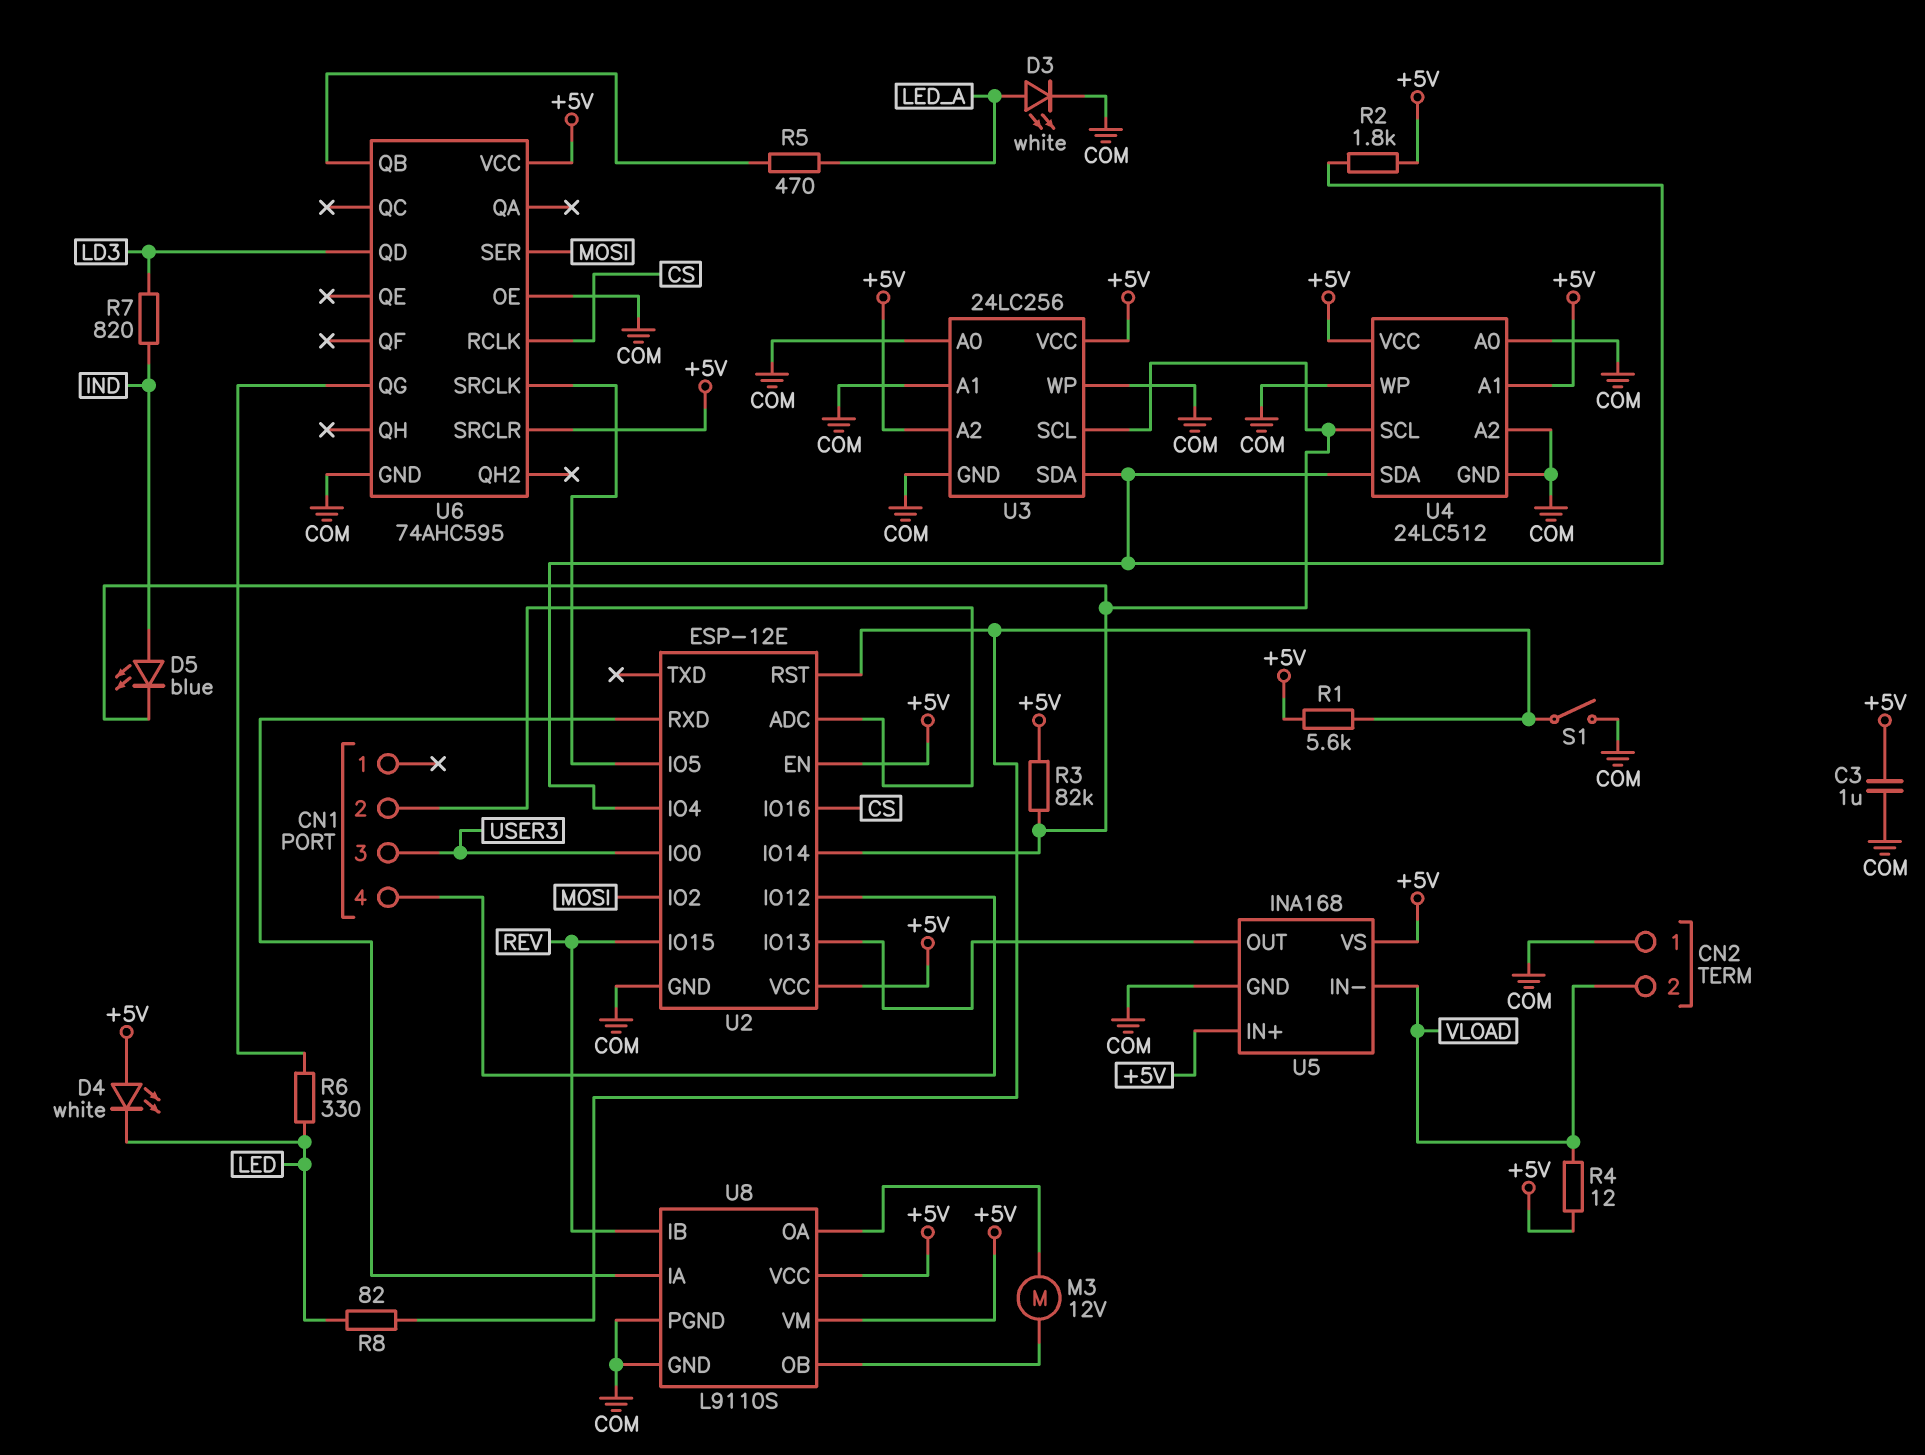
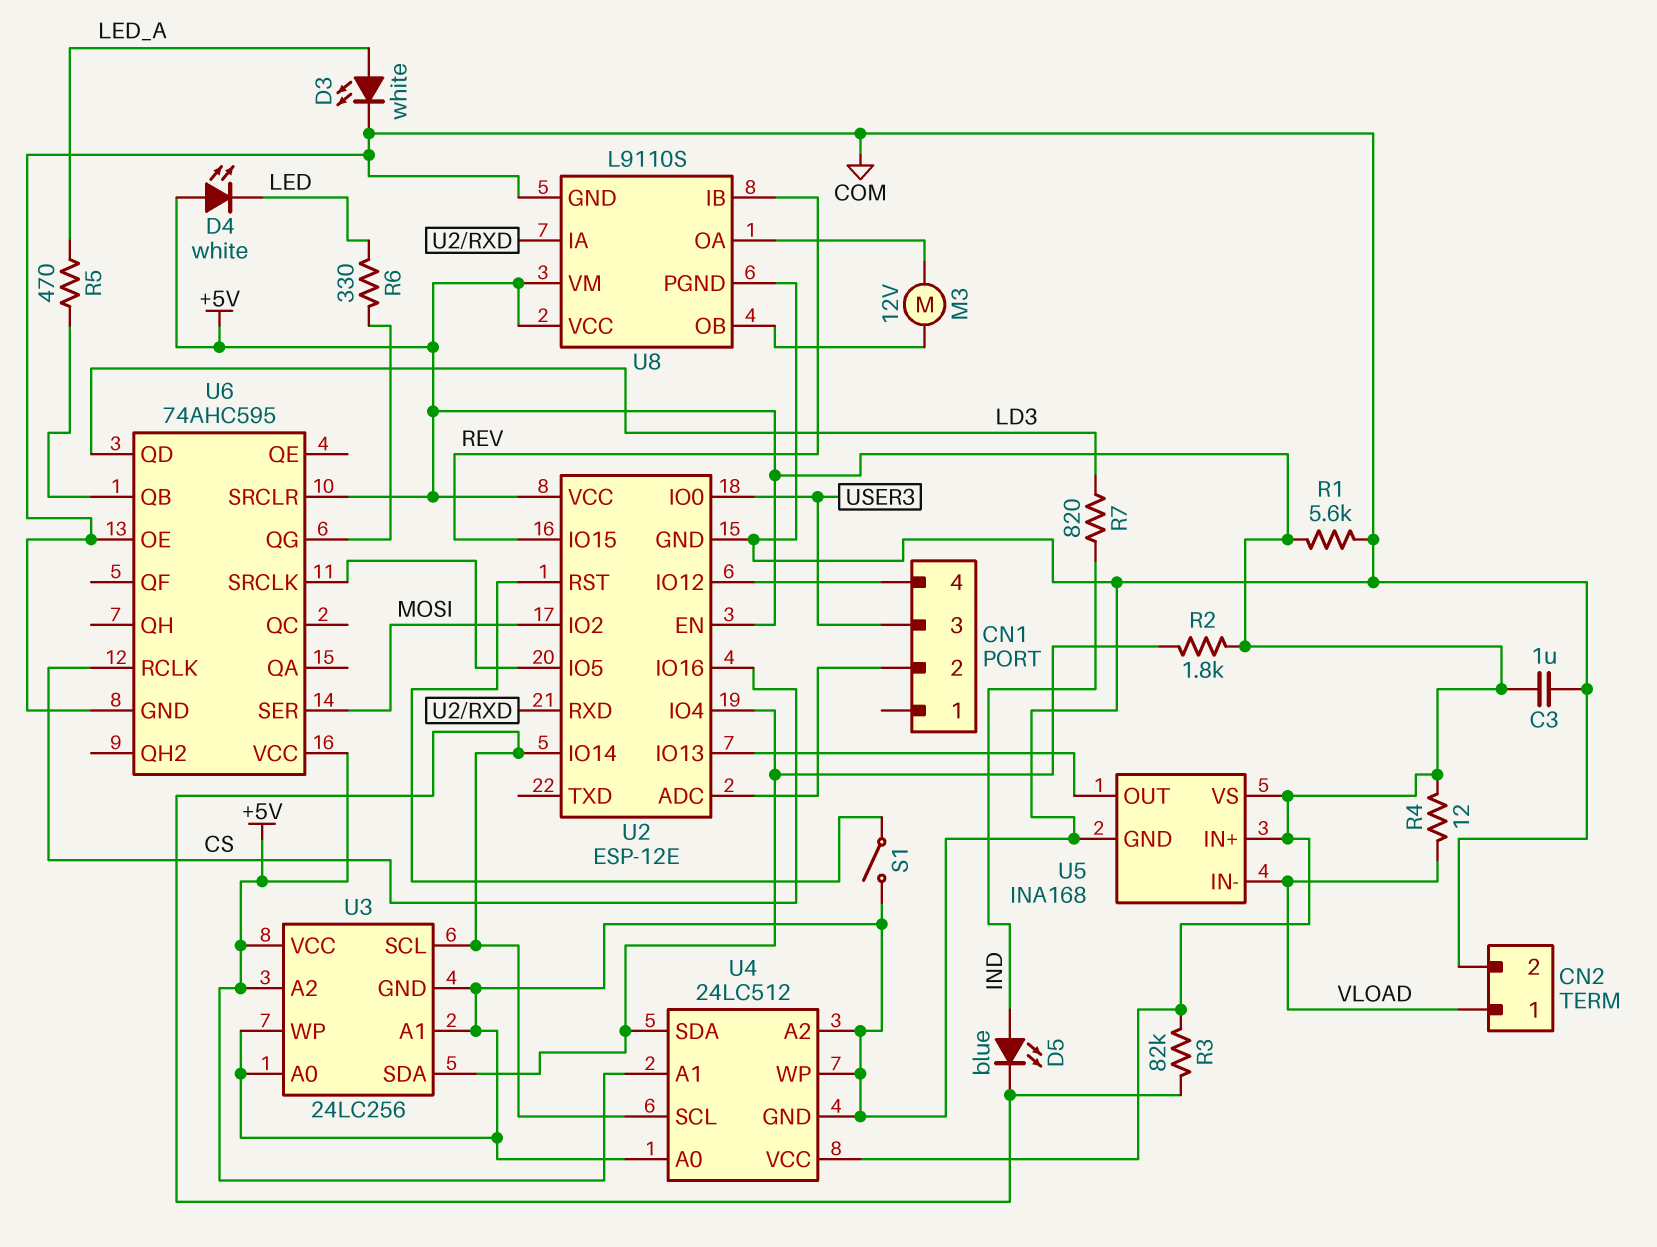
CN2 pin 1: COM -> VLOAD
CN2 pin 2: VLOAD -> COM
R1: 5.6k (+5V, U2/RST) -> 5.6k (+5V, COM)
R8: 82 (LED, U2/RST) -> none

